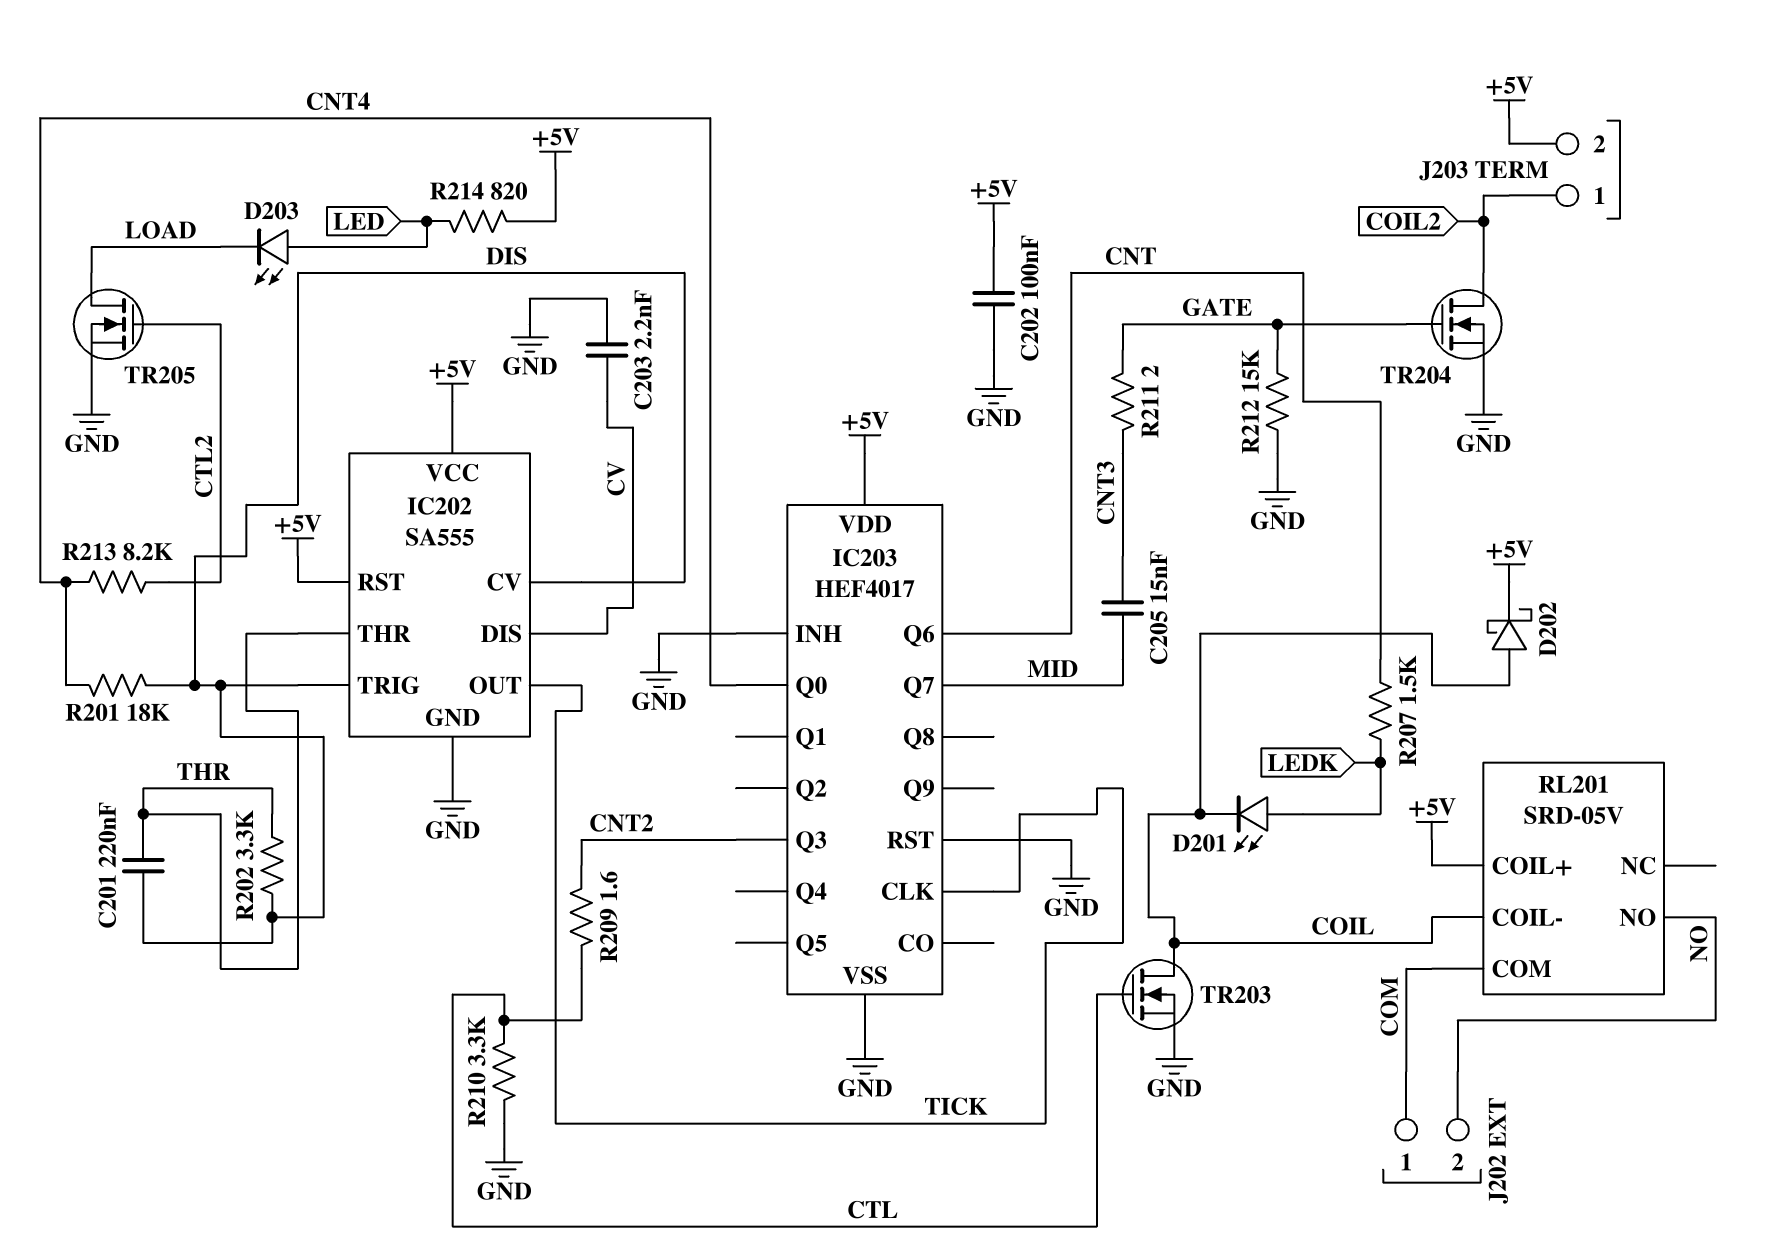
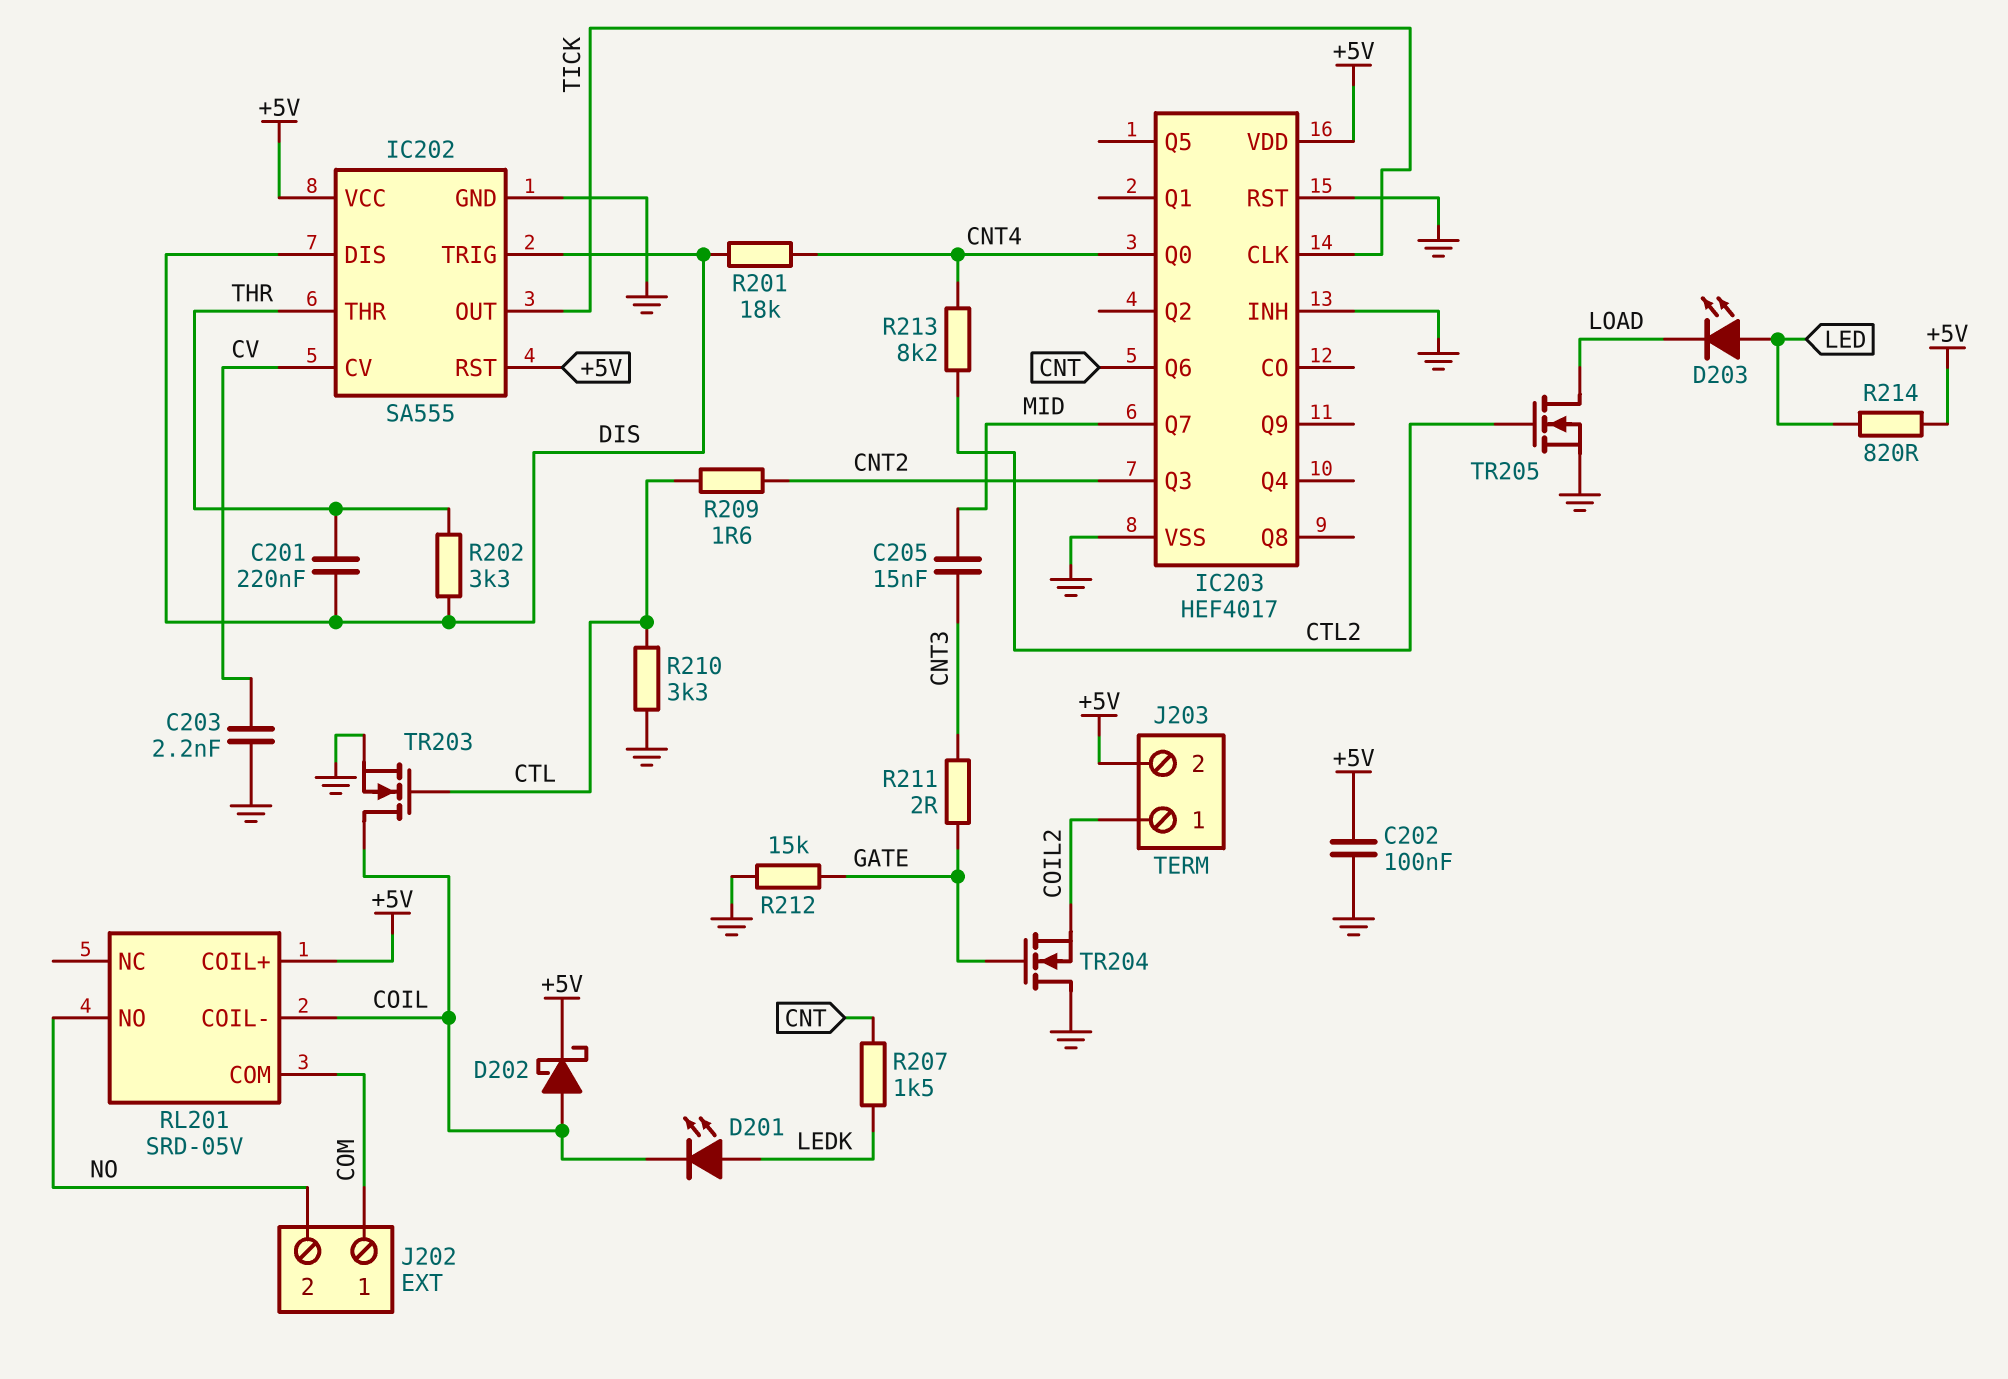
IC202 pin CV: DIS -> CV
IC202 pin DIS: CV -> DIS
TR204: NMOS (G GATE, D COIL2, S GND) -> NMOS (G GATE, D GND, S COIL2)

